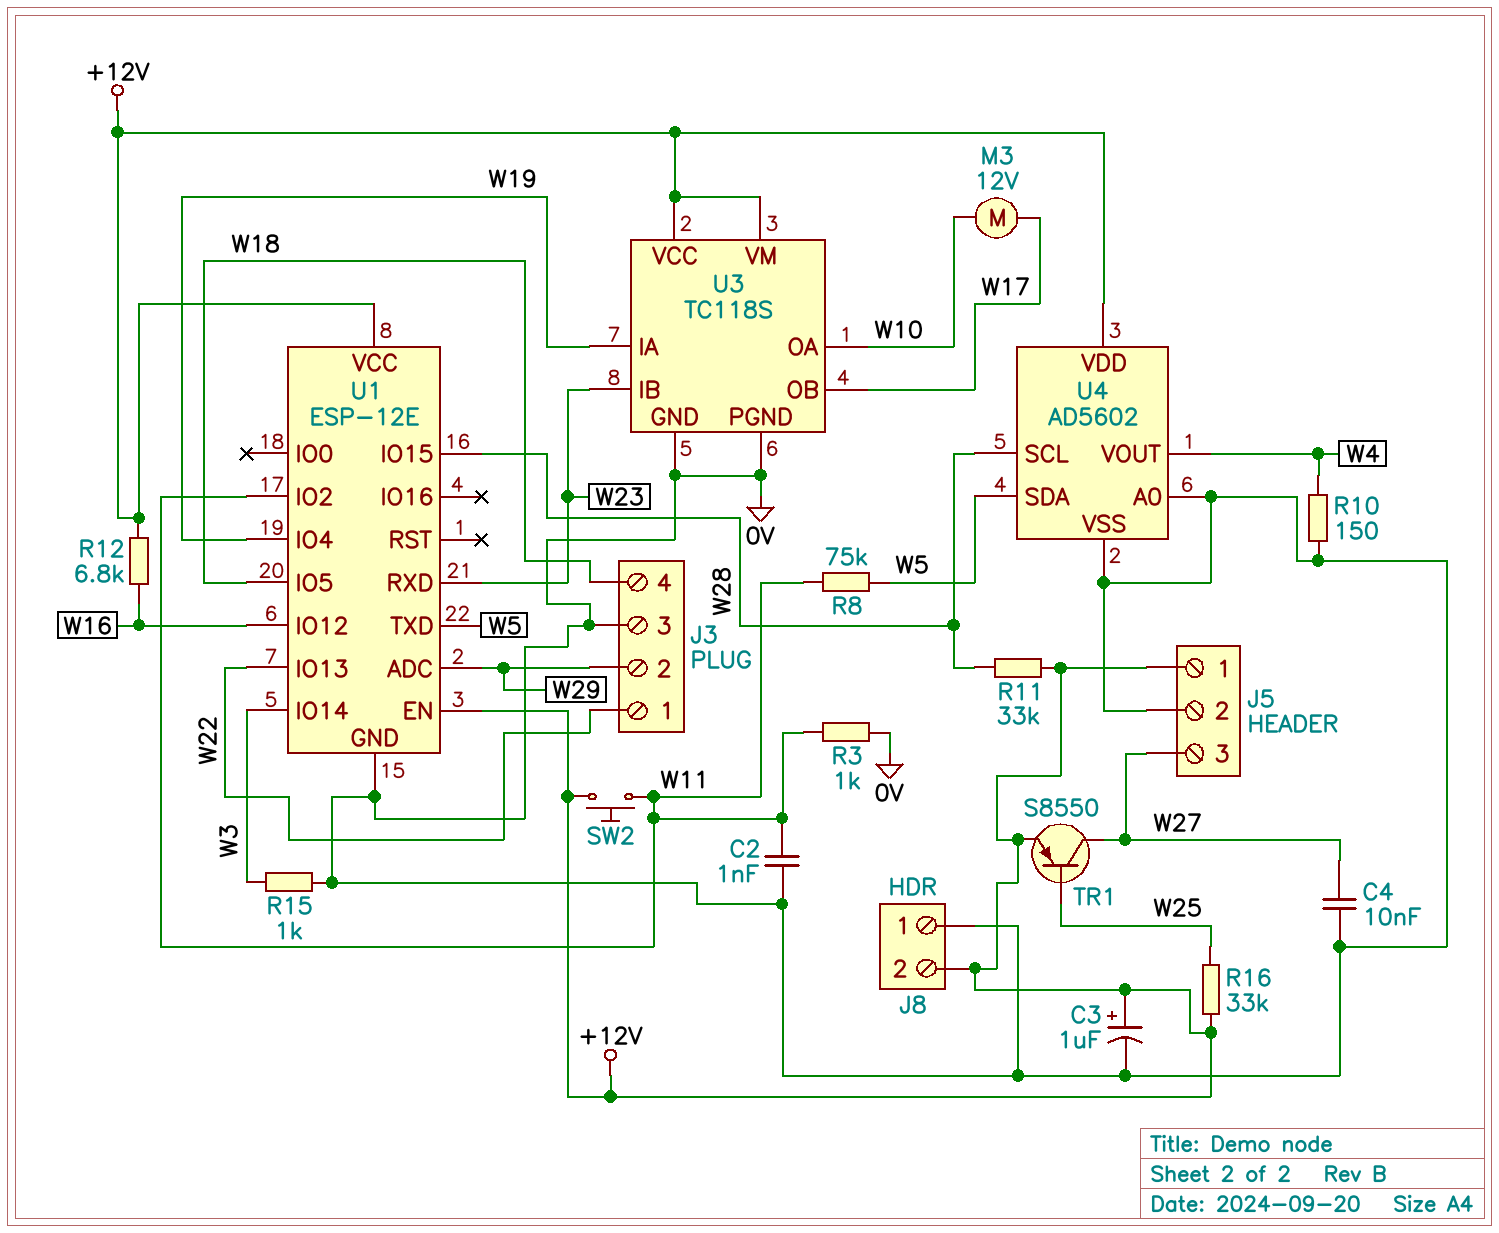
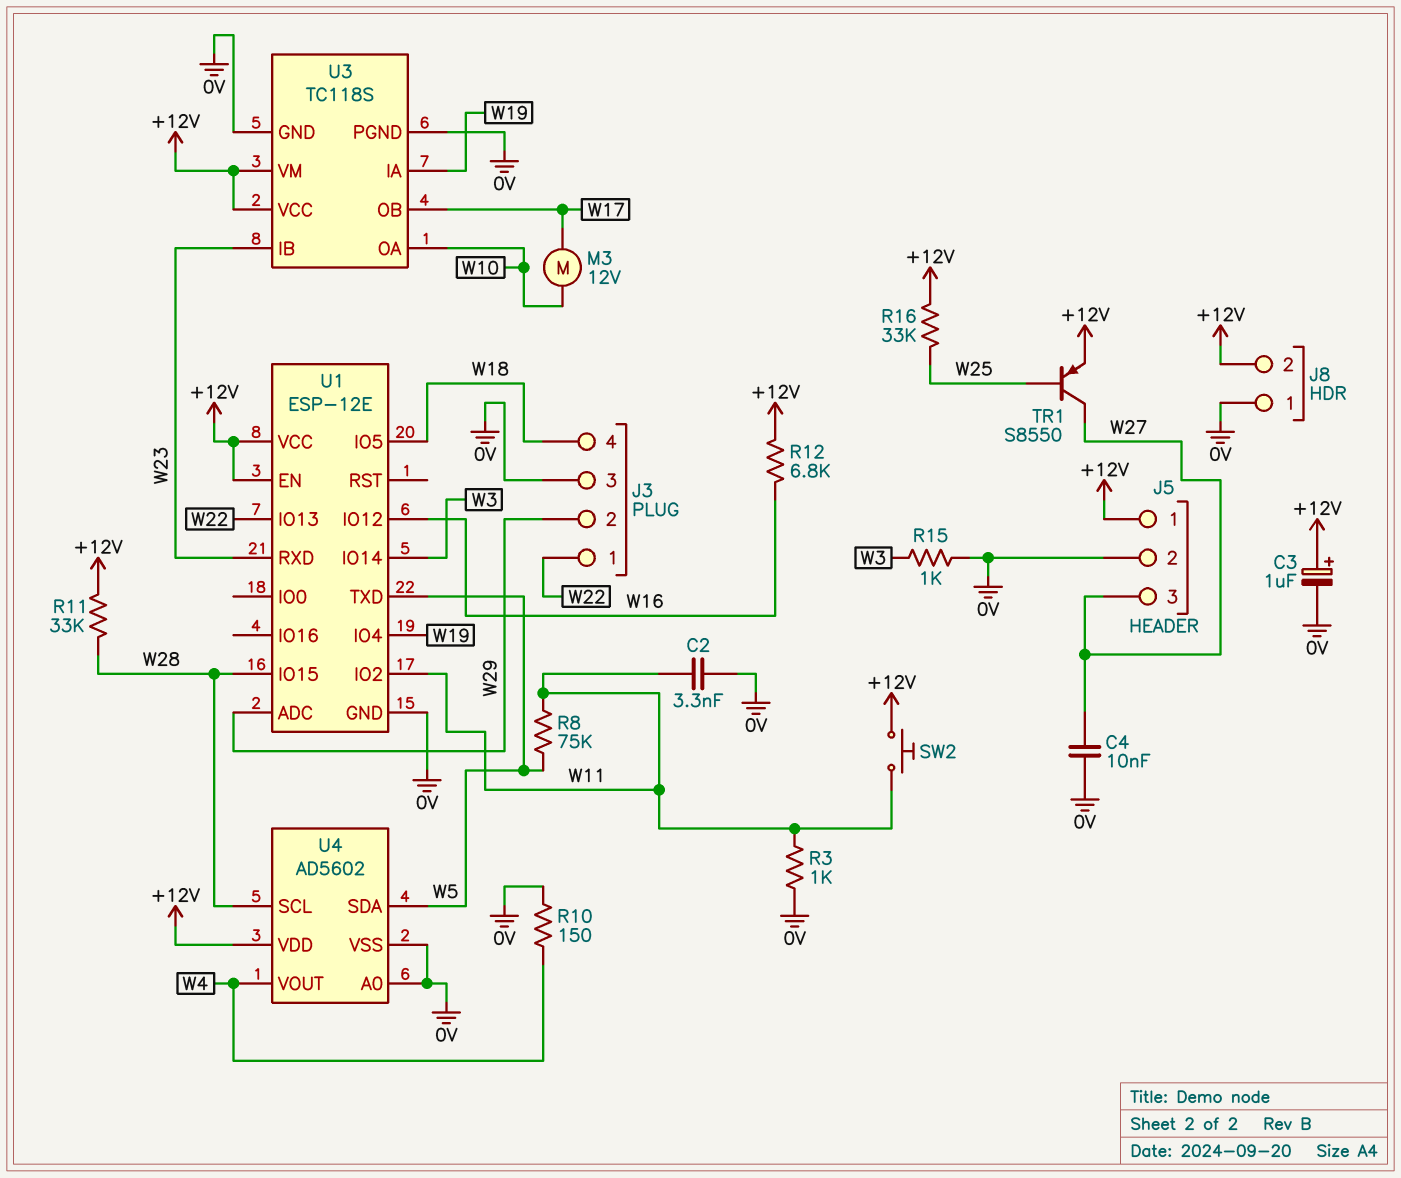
C2: 1nF (0V, W11) -> 3.3nF (0V, W11)

